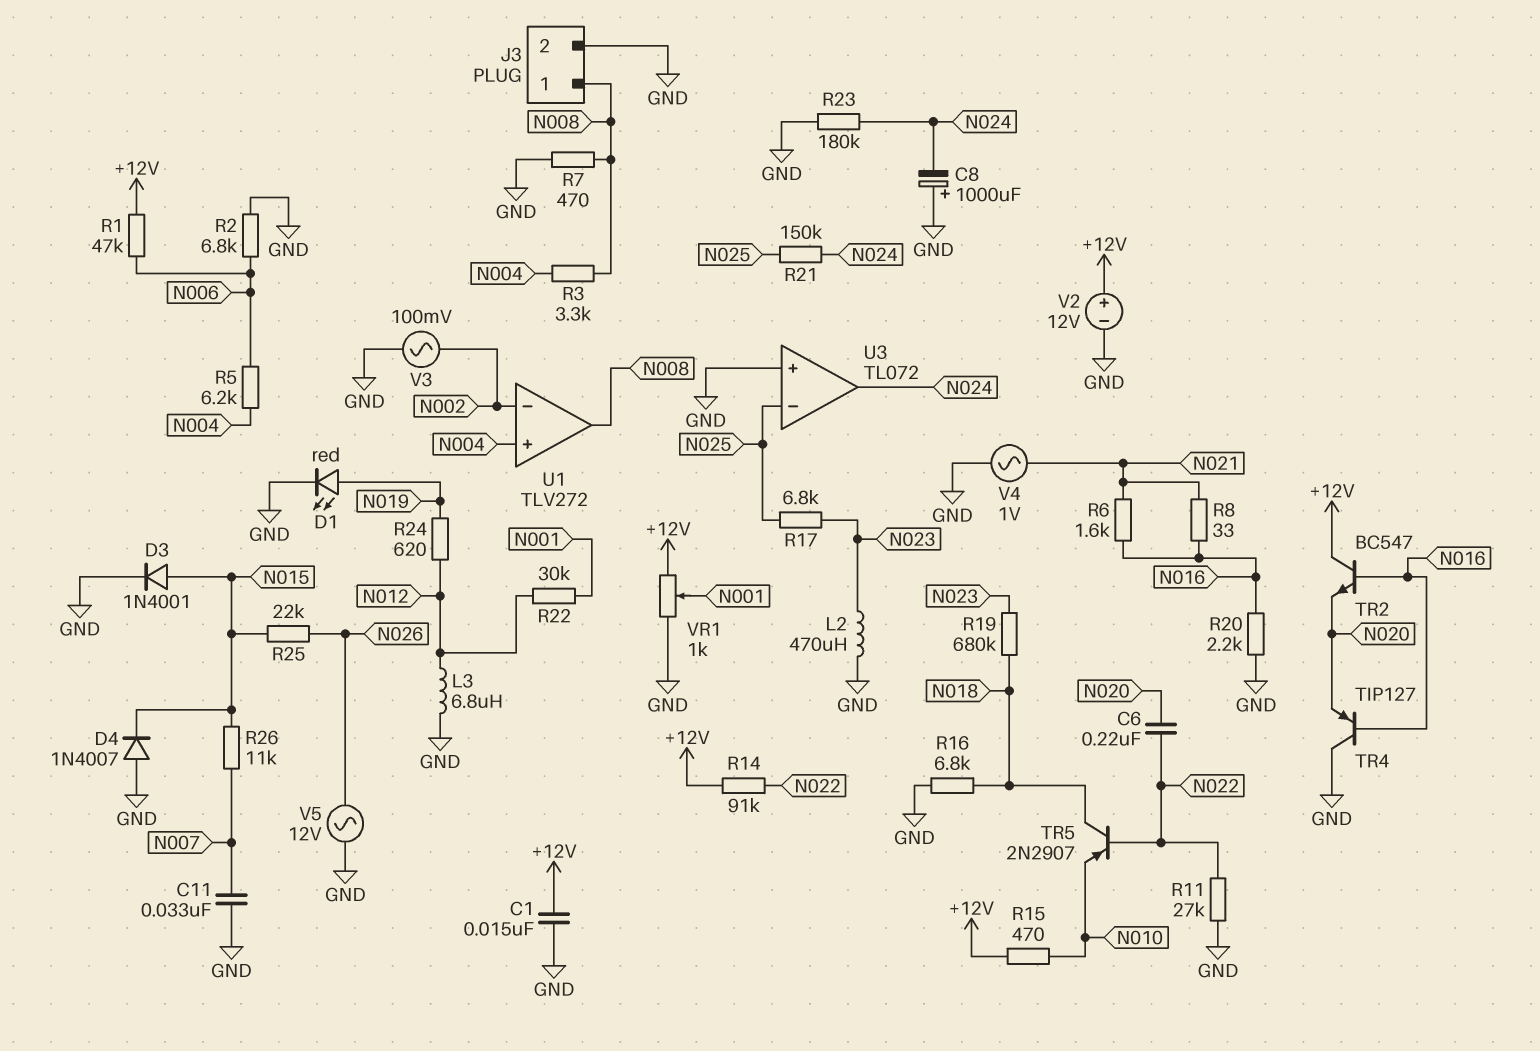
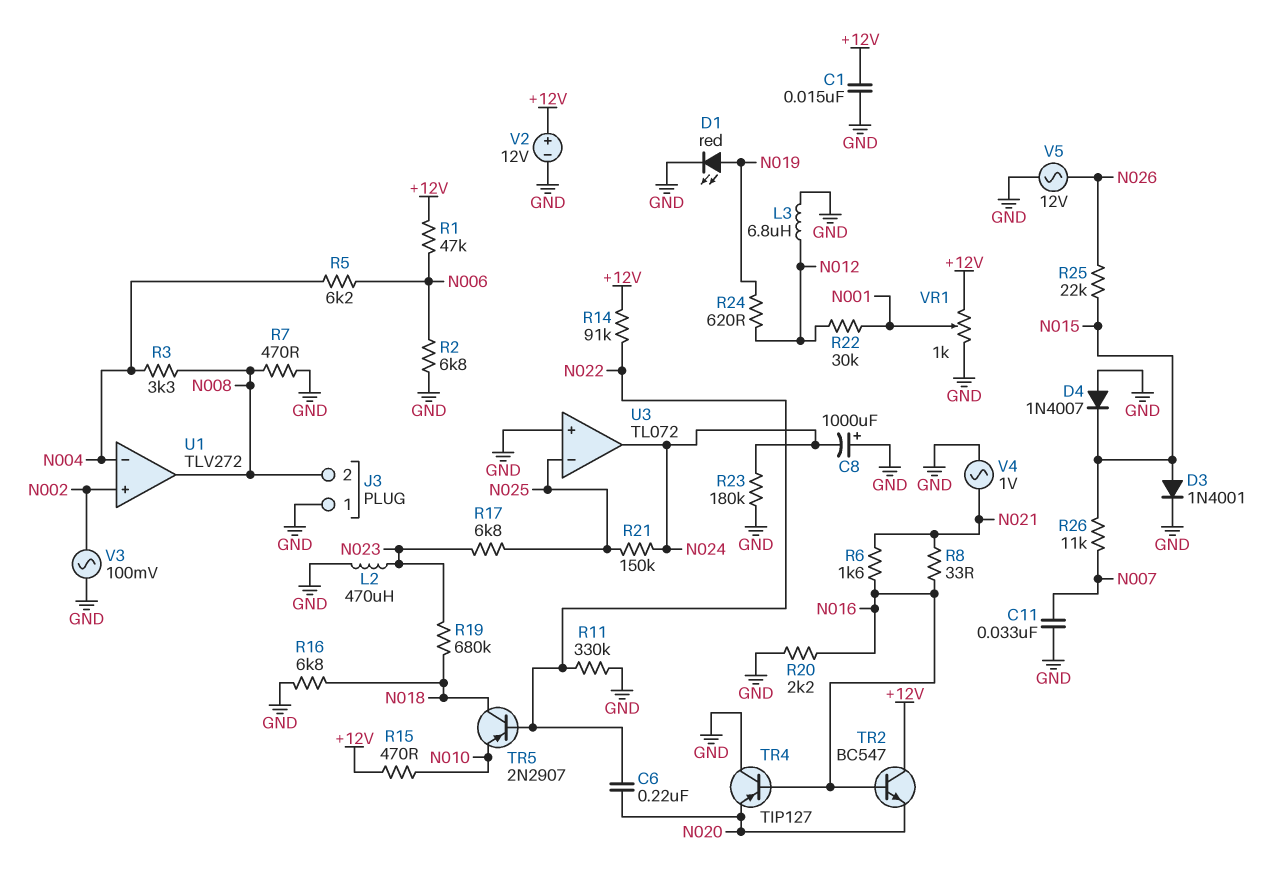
J3 pin 1: N008 -> GND
J3 pin 2: GND -> N008
R11: 27k (GND, N022) -> 330k (GND, N022)
U1 pin in+: N004 -> N002
U1 pin in-: N002 -> N004

